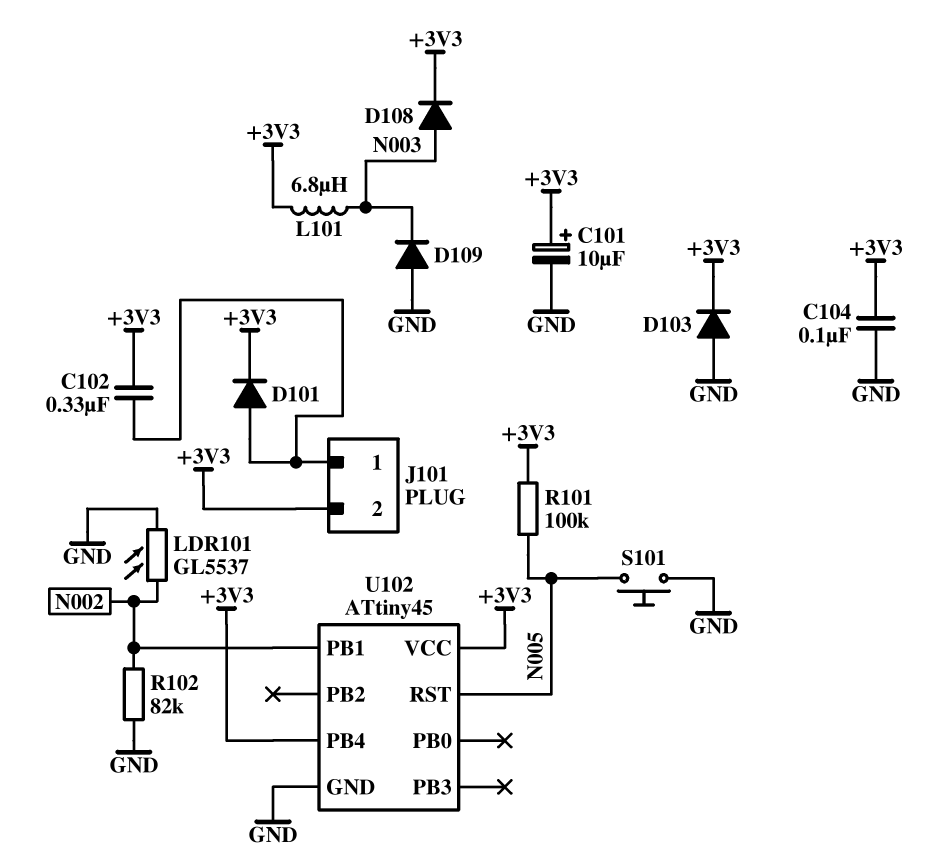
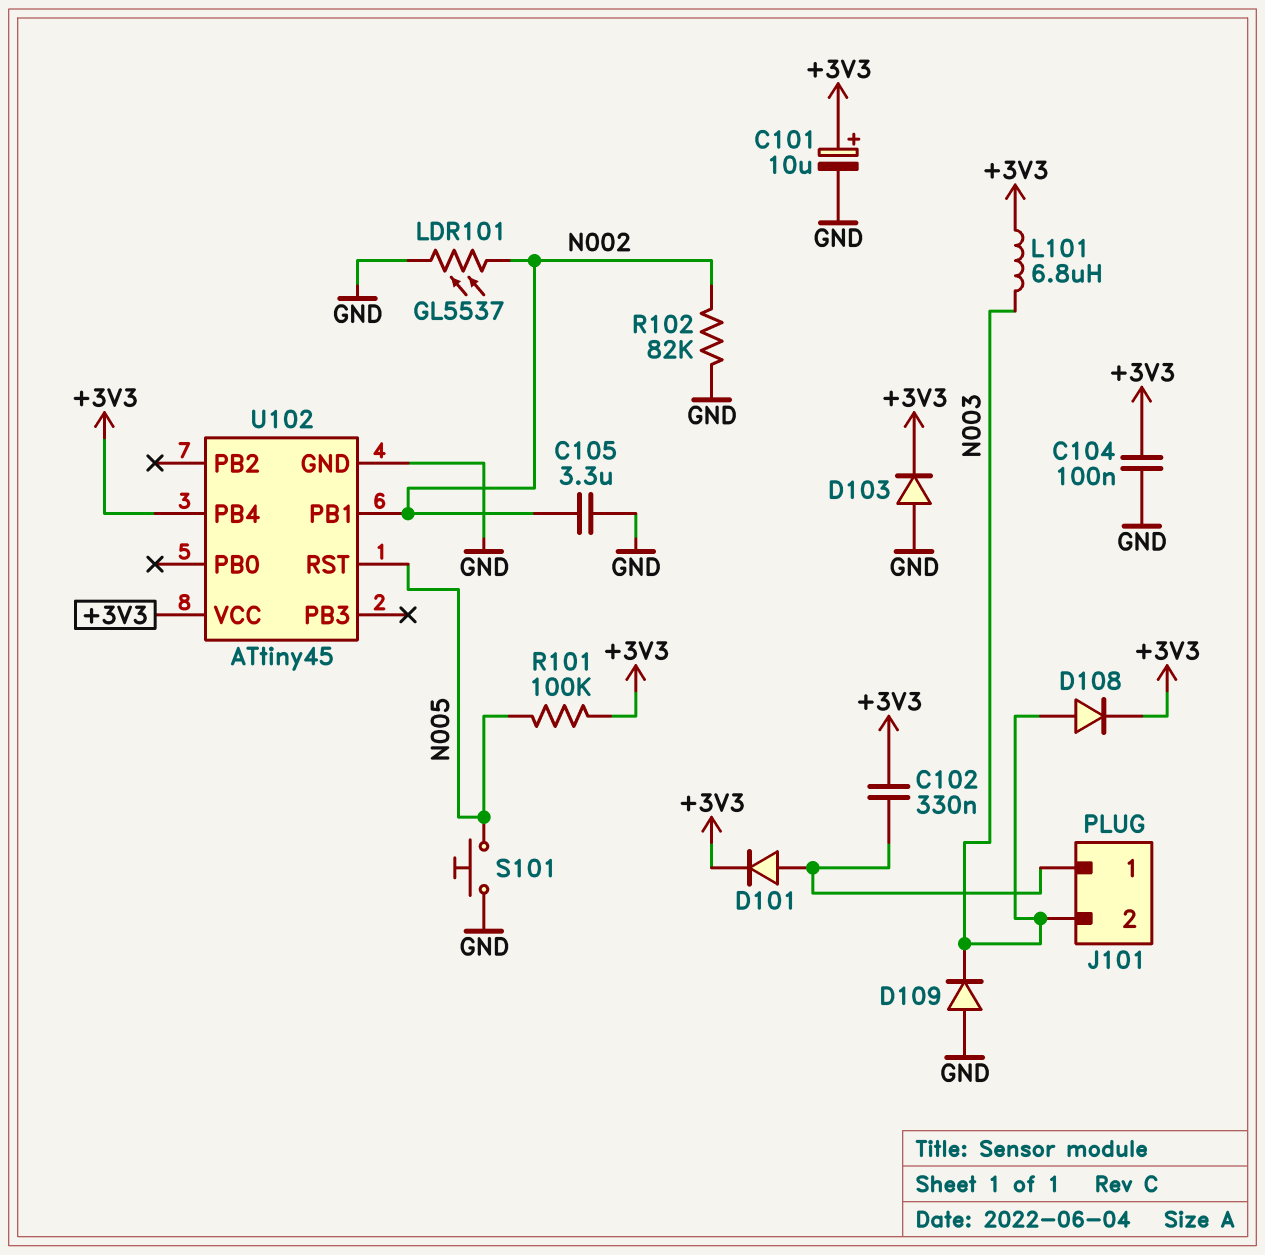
C105: none -> 3.3uF (GND, N002)
J101 pin 2: +3V3 -> N003

